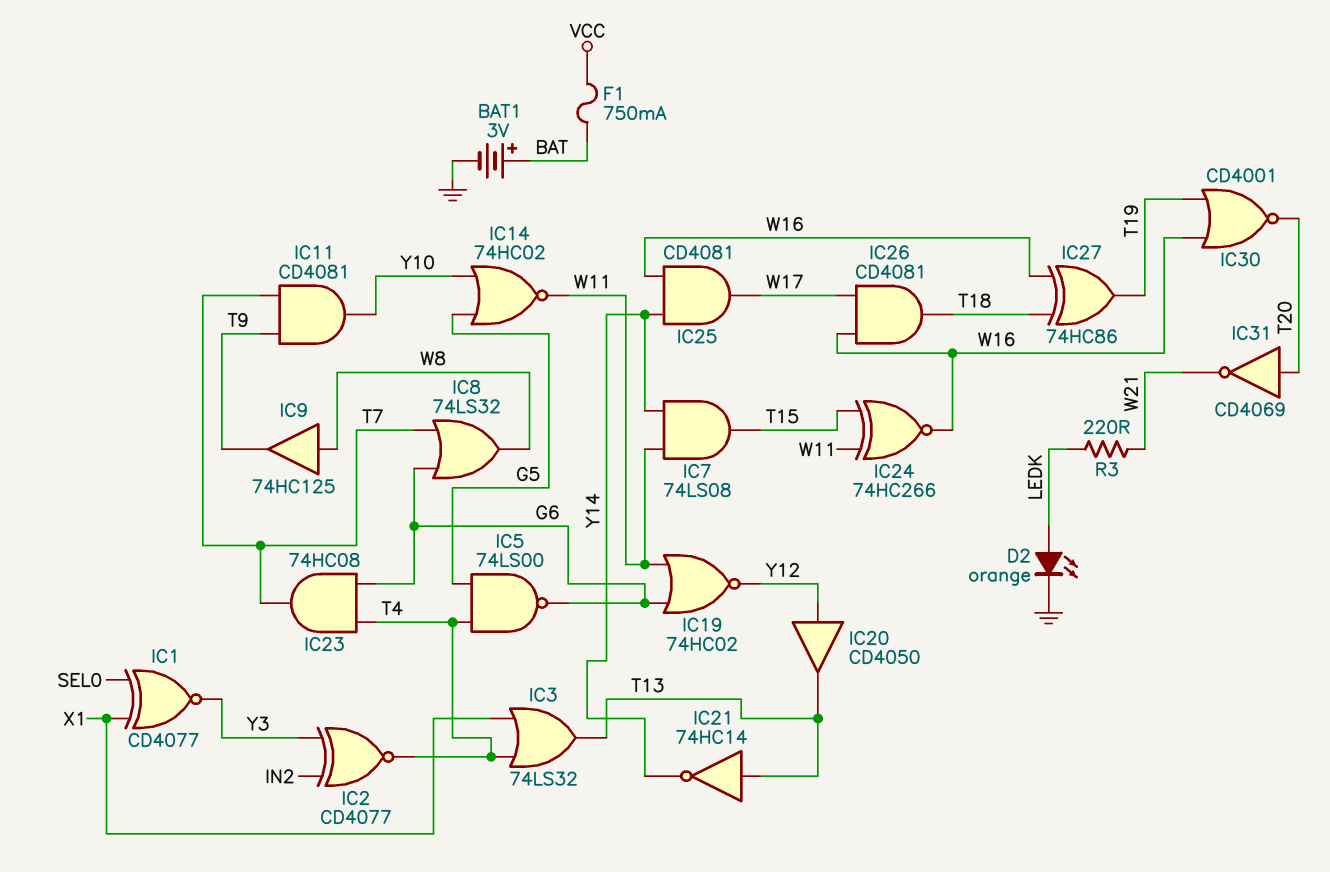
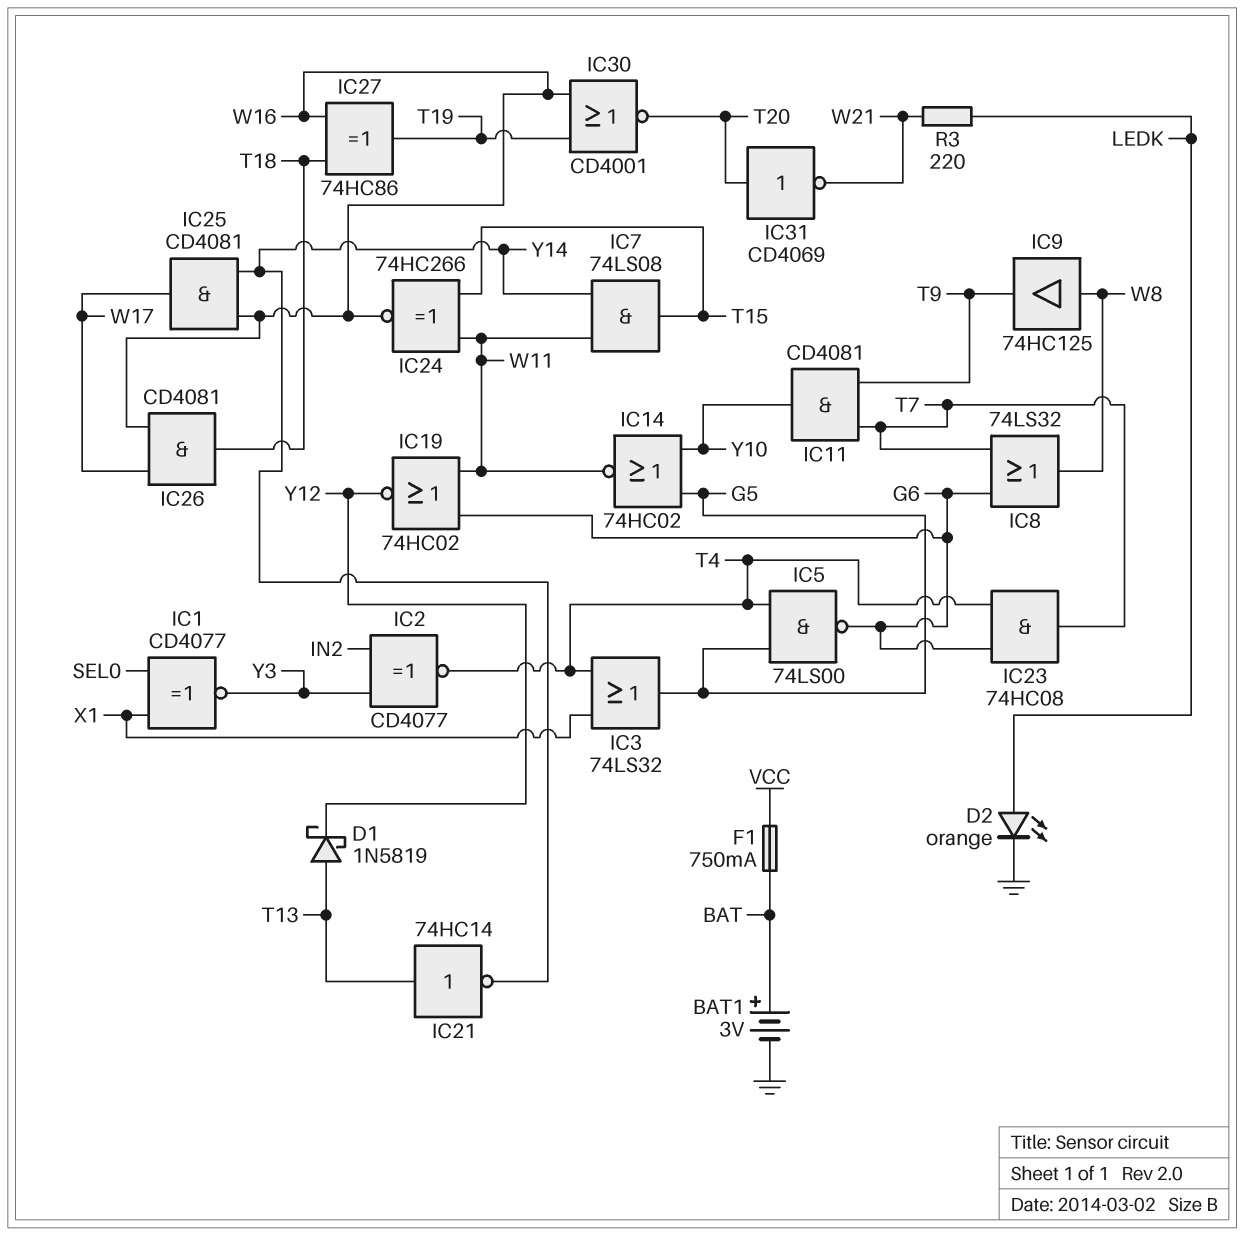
D1: none -> schottky 1N5819 (A T13, K Y12)
IC3: OR 74LS32 (in T4, in X1, out T13) -> OR 74LS32 (in T4, in X1, out G5)
IC20: buffer CD4050 (in Y12, out T13) -> none

